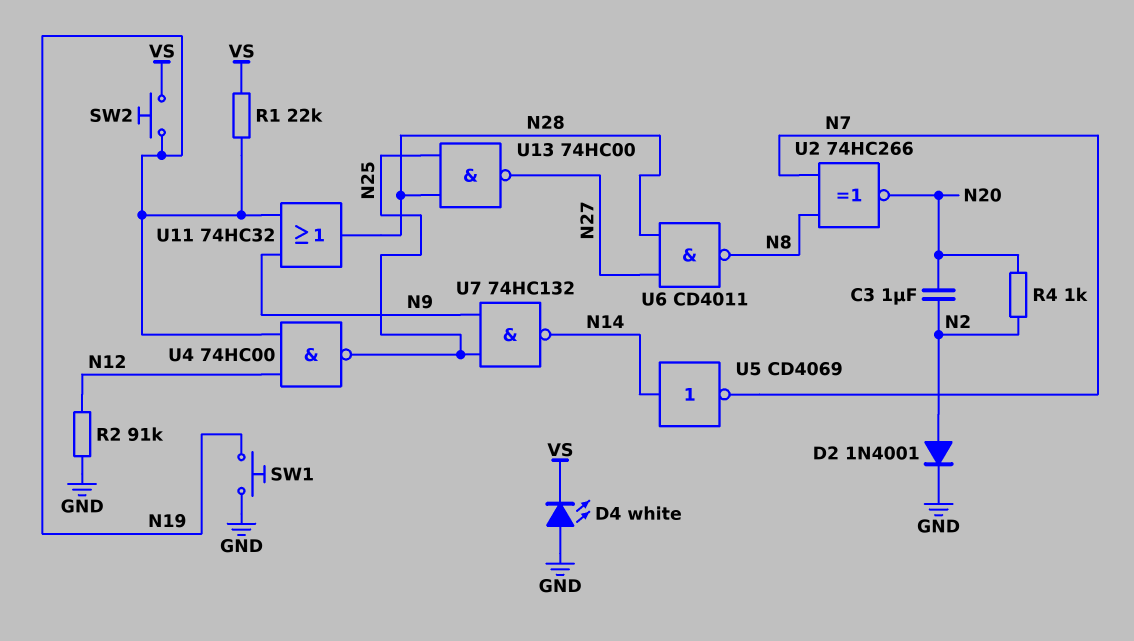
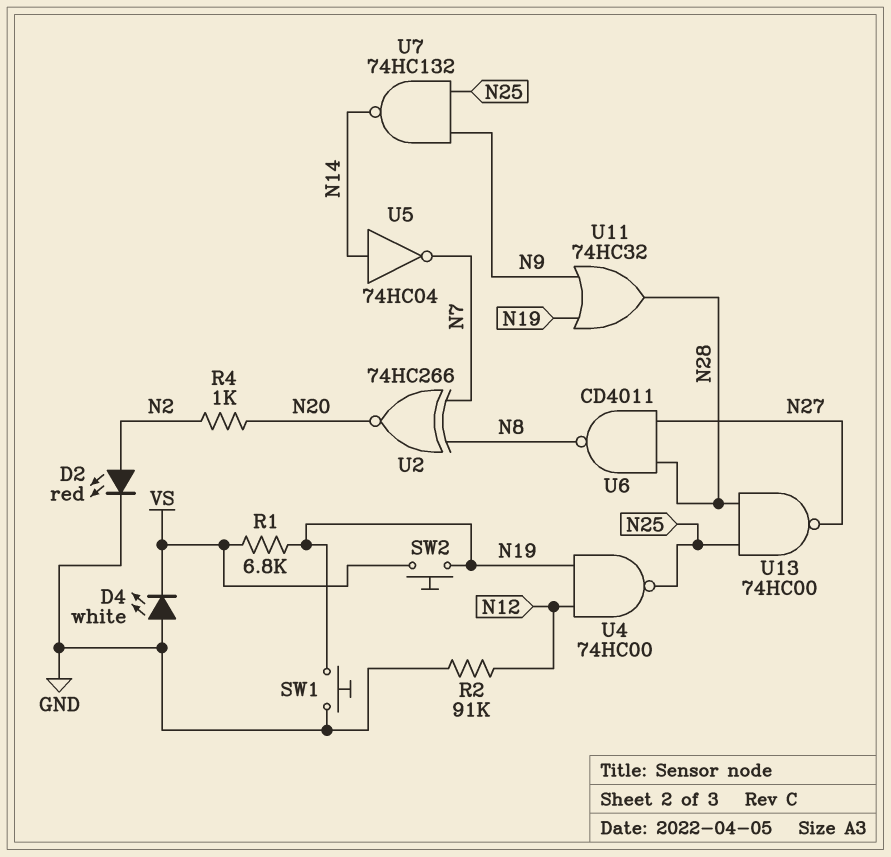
C3: 1uF (N2, N20) -> none
D2: diode 1N4001 (A N2, K GND) -> LED red (A N2, K GND)
R1: 22k (N19, VS) -> 6.8k (N19, VS)
U5: NOT CD4069 (in N14, out N7) -> NOT 74HC04 (in N14, out N7)

